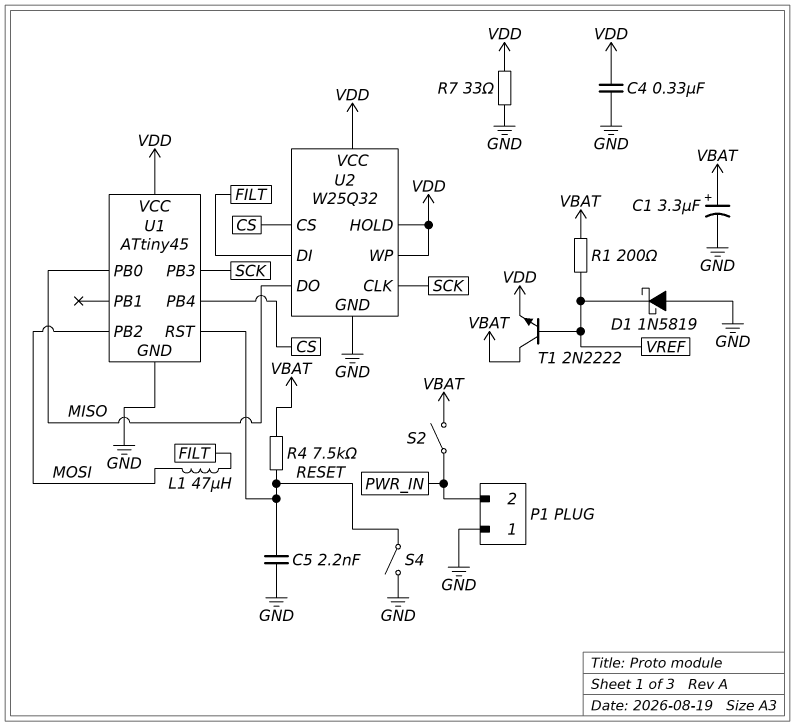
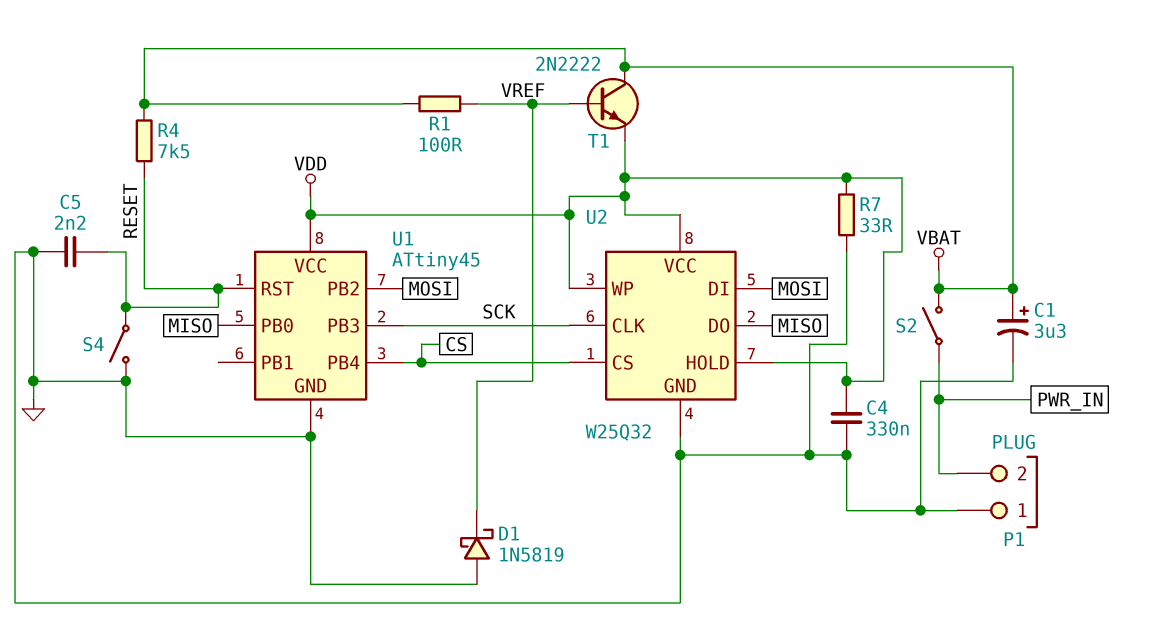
L1: 47uH (FILT, MOSI) -> none
R1: 200 (VBAT, VREF) -> 100 (VBAT, VREF)
U2 pin DI: FILT -> MOSI

